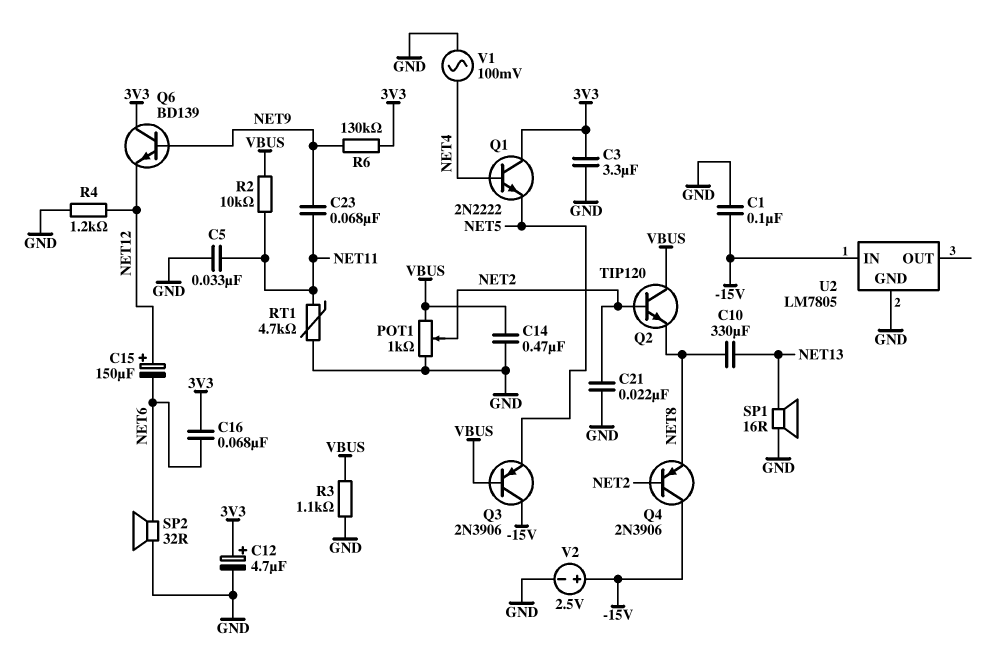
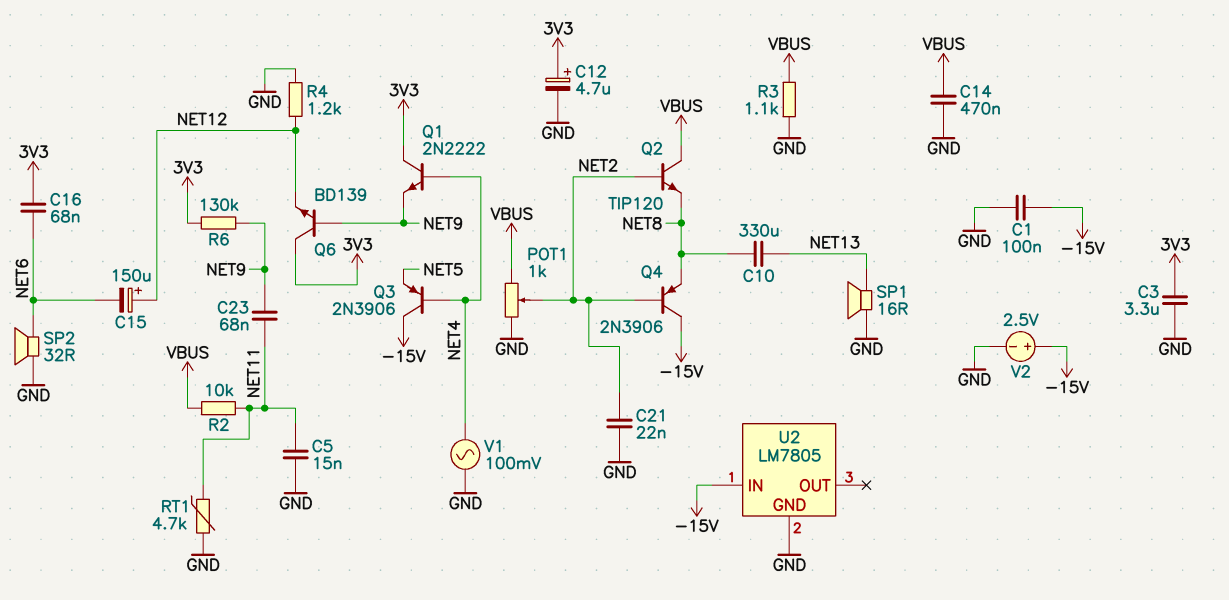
C5: 33nF (GND, NET11) -> 15nF (GND, NET11)
Q1: NPN 2N2222 (B NET4, C 3V3, E NET5) -> NPN 2N2222 (B NET4, C 3V3, E NET9)
Q3: PNP 2N3906 (B VBUS, C -15V, E NET5) -> PNP 2N3906 (B NET4, C -15V, E NET5)

